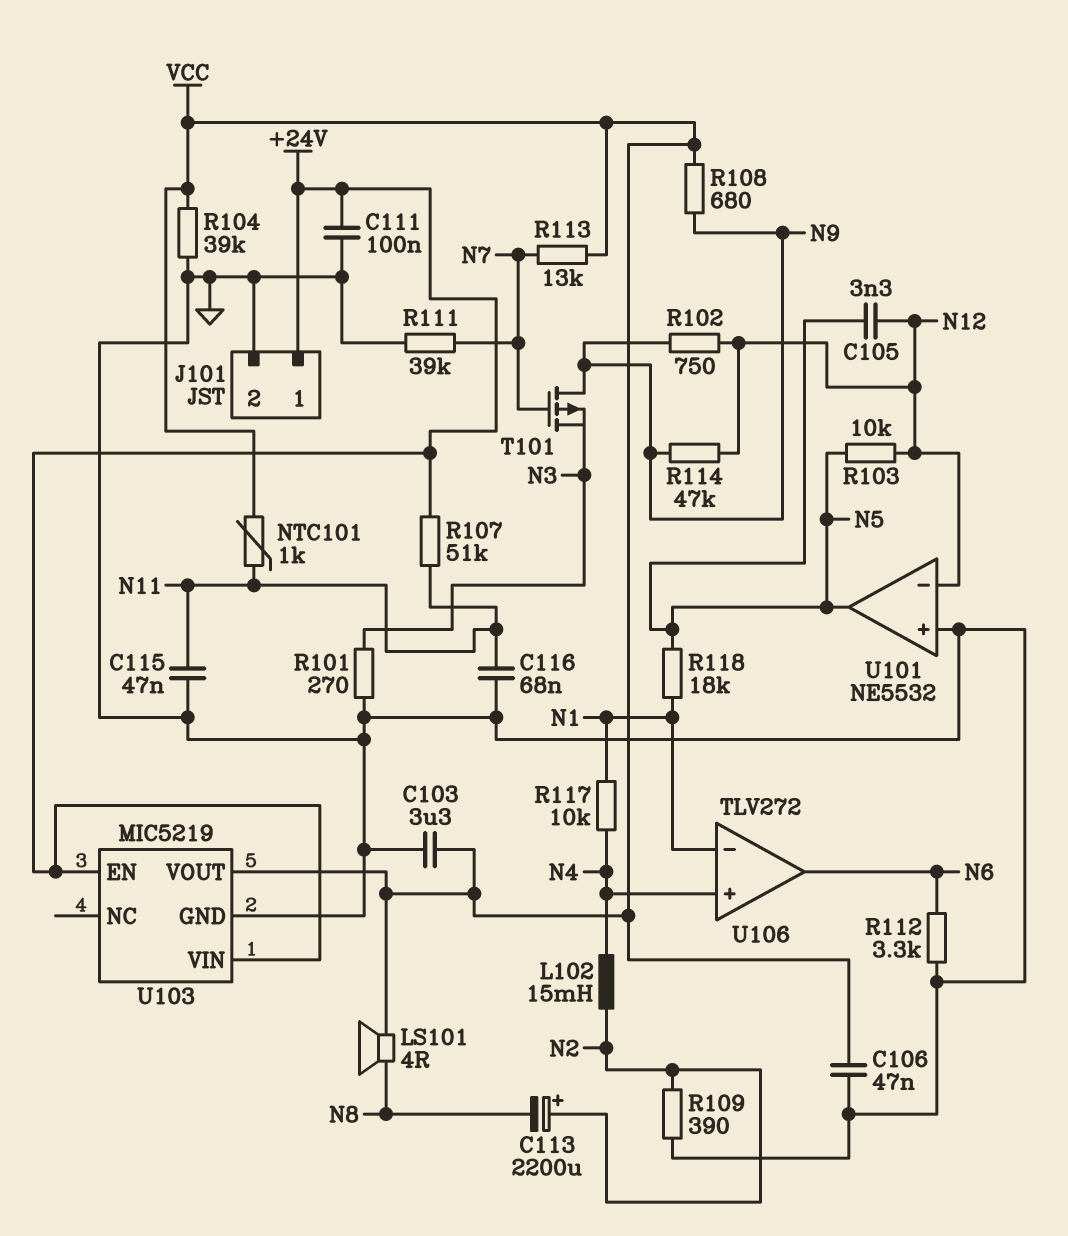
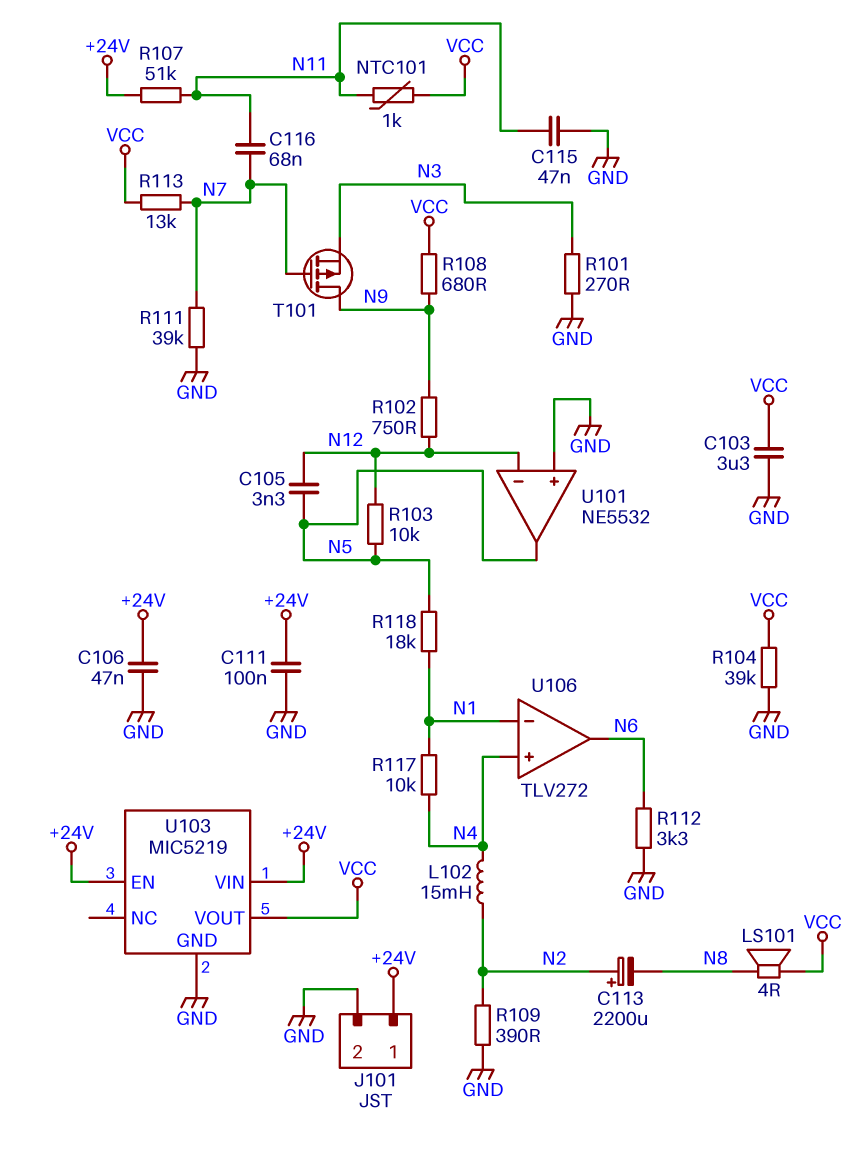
C106: 47nF (GND, VCC) -> 47nF (+24V, GND)
C116: 68nF (GND, N11) -> 68nF (N7, N11)
R114: 47k (N9, N12) -> none

